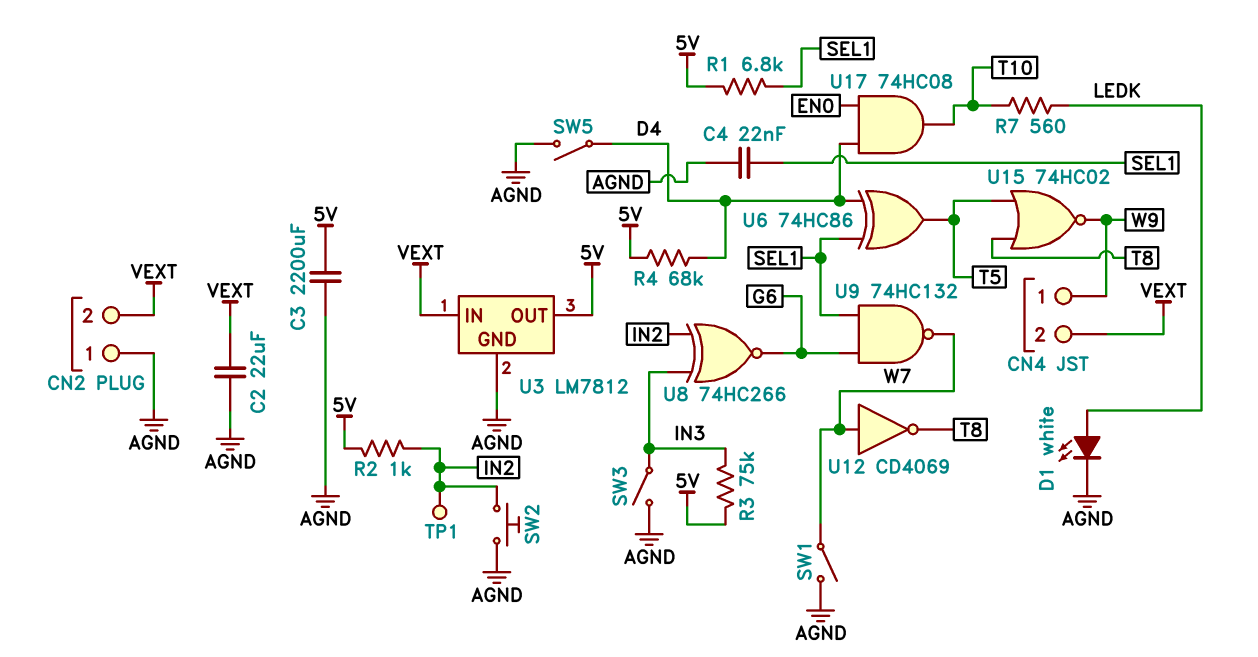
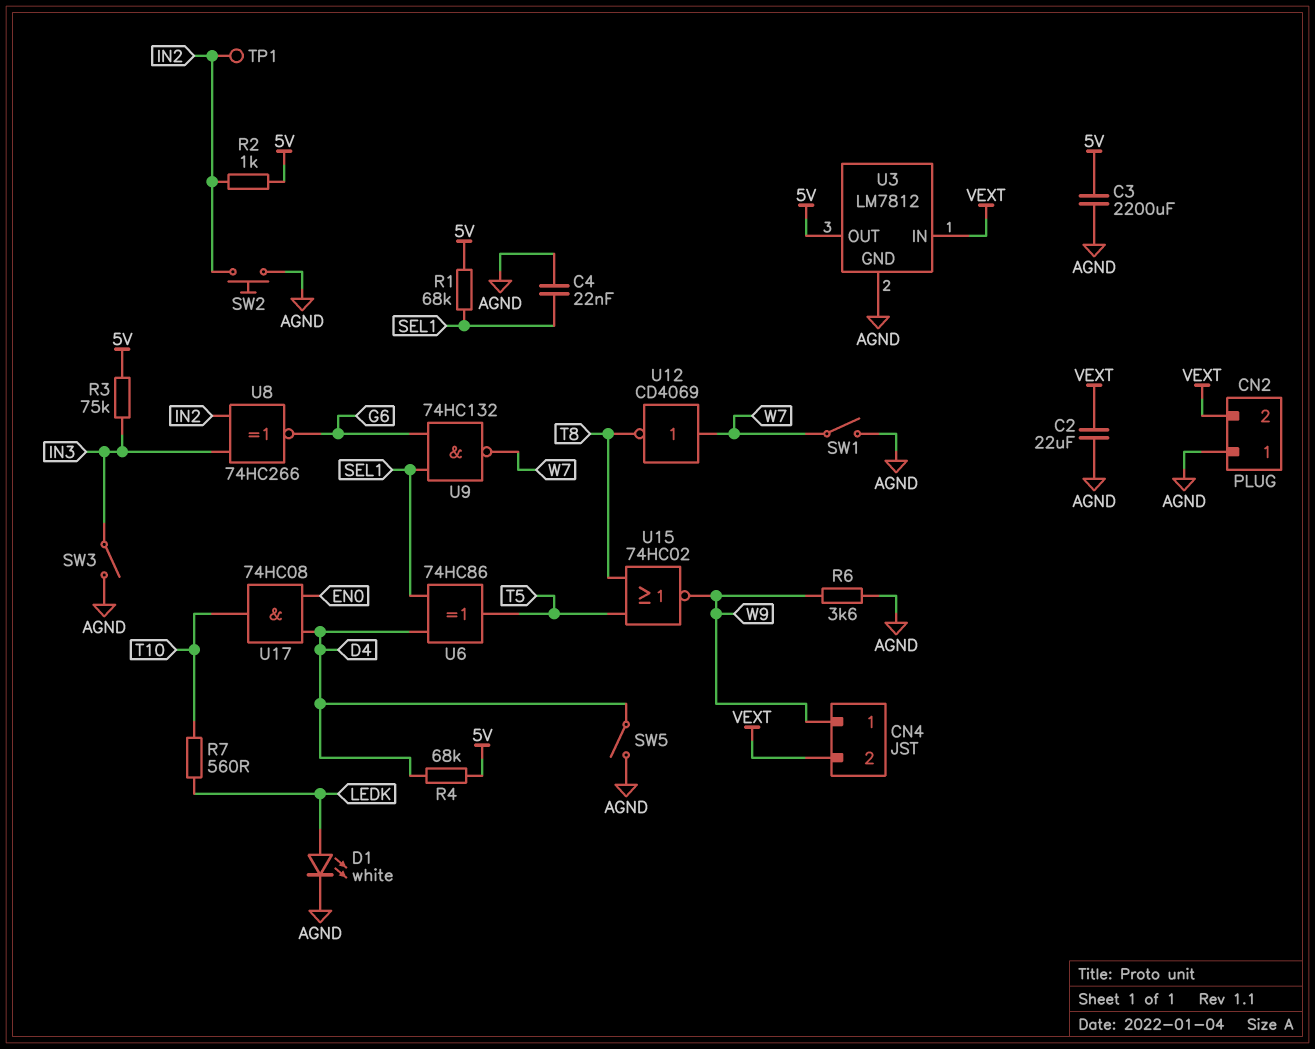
R1: 6.8k (5V, SEL1) -> 68k (5V, SEL1)
R6: none -> 3.6k (AGND, W9)

